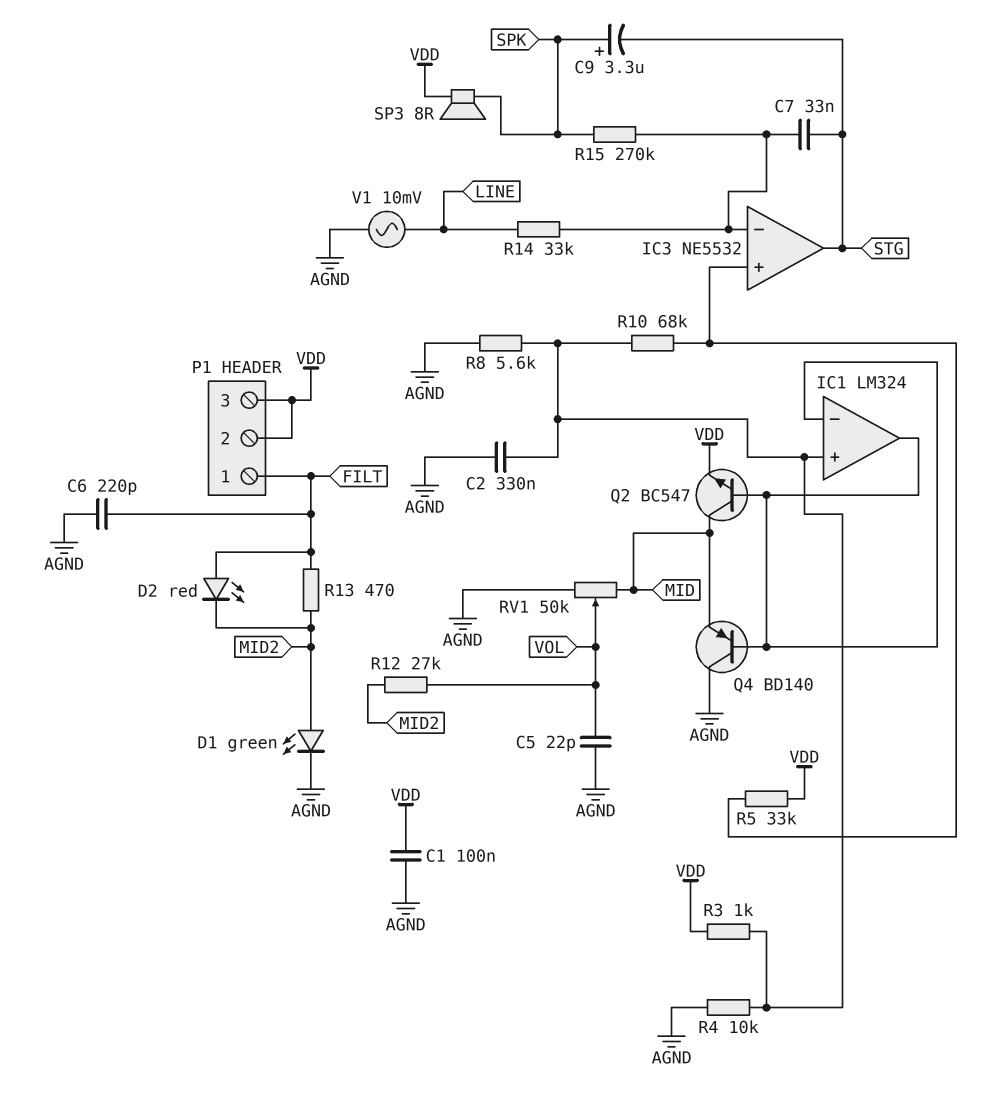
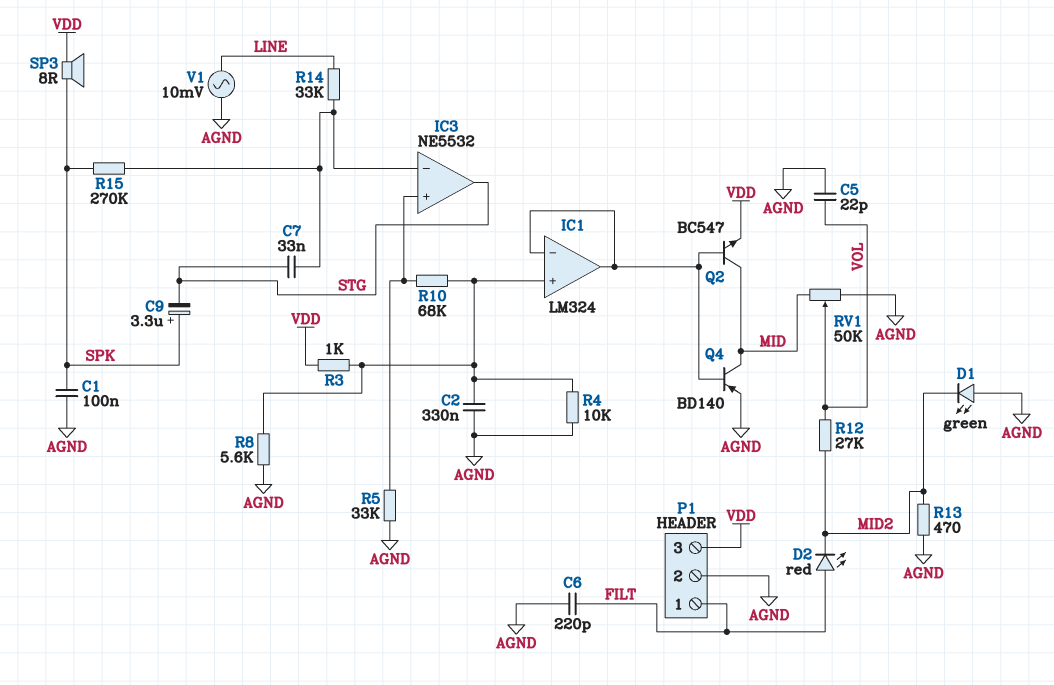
C1: 100nF (AGND, VDD) -> 100nF (AGND, SPK)
D1: LED green (A MID2, K AGND) -> LED green (A AGND, K MID2)
P1 pin 2: VDD -> AGND
Q4: PNP BD140 (B IC1/in-, C AGND, E MID) -> PNP BD140 (B IC1/in-, C MID, E AGND)
R5: 33k (IC3/in+, VDD) -> 33k (AGND, IC3/in+)
R13: 470 (FILT, MID2) -> 470 (AGND, MID2)

